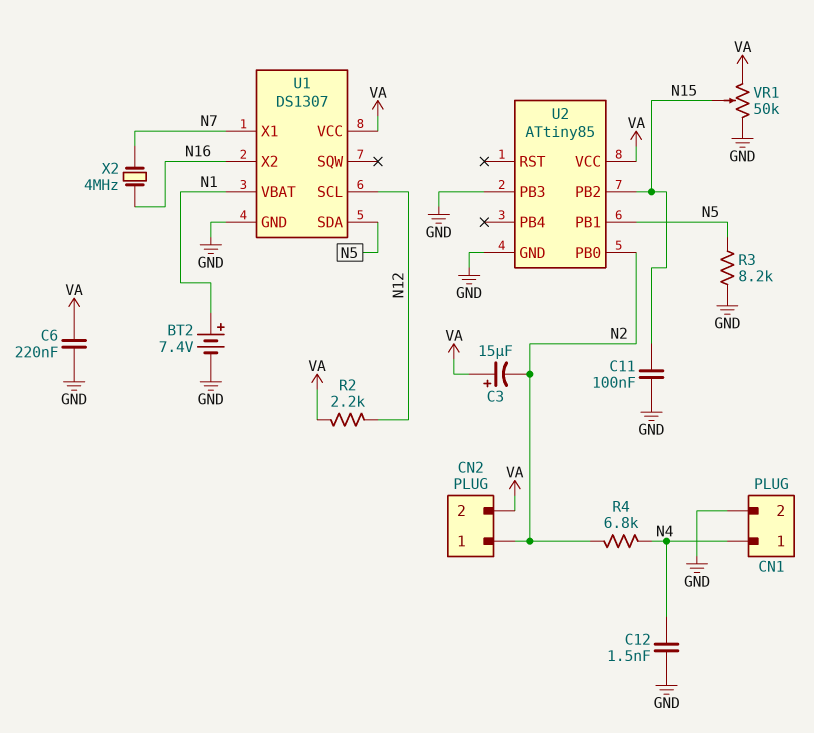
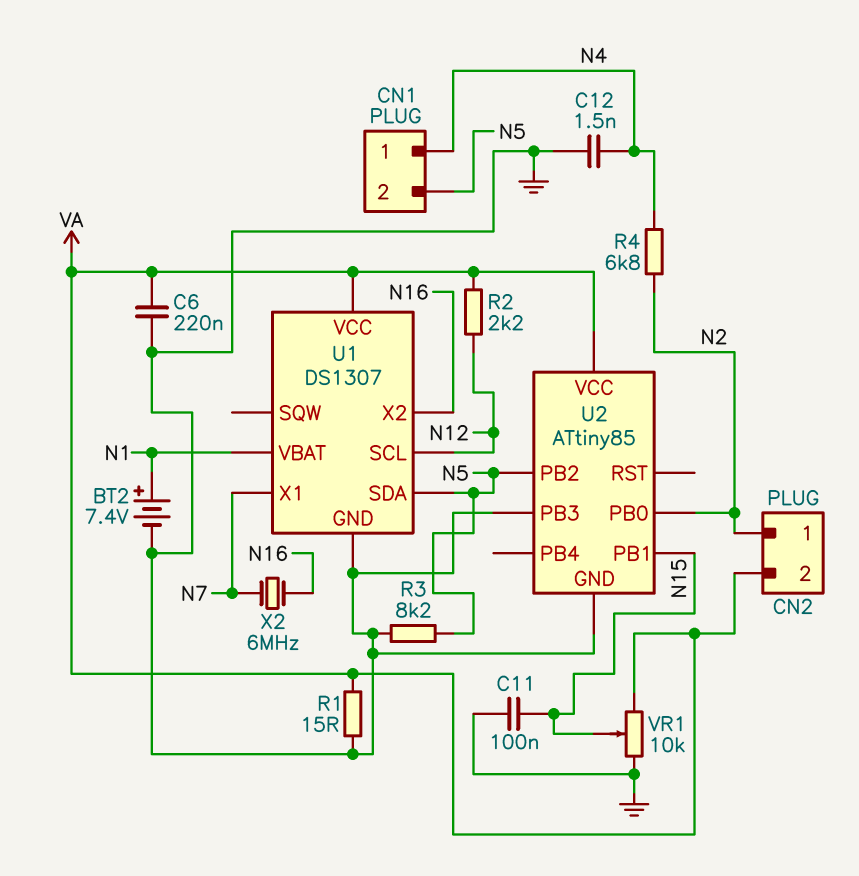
C3: 15uF (plus VA, minus N2) -> none
CN1 pin 2: GND -> N5
R1: none -> 15 (GND, VA)
U2 pin PB1: N5 -> N15
U2 pin PB2: N15 -> N5
VR1: 50k (GND, VA, wiper N15) -> 10k (GND, VA, wiper N15)
X2: 4MHz (N7, N16) -> 6MHz (N7, N16)

